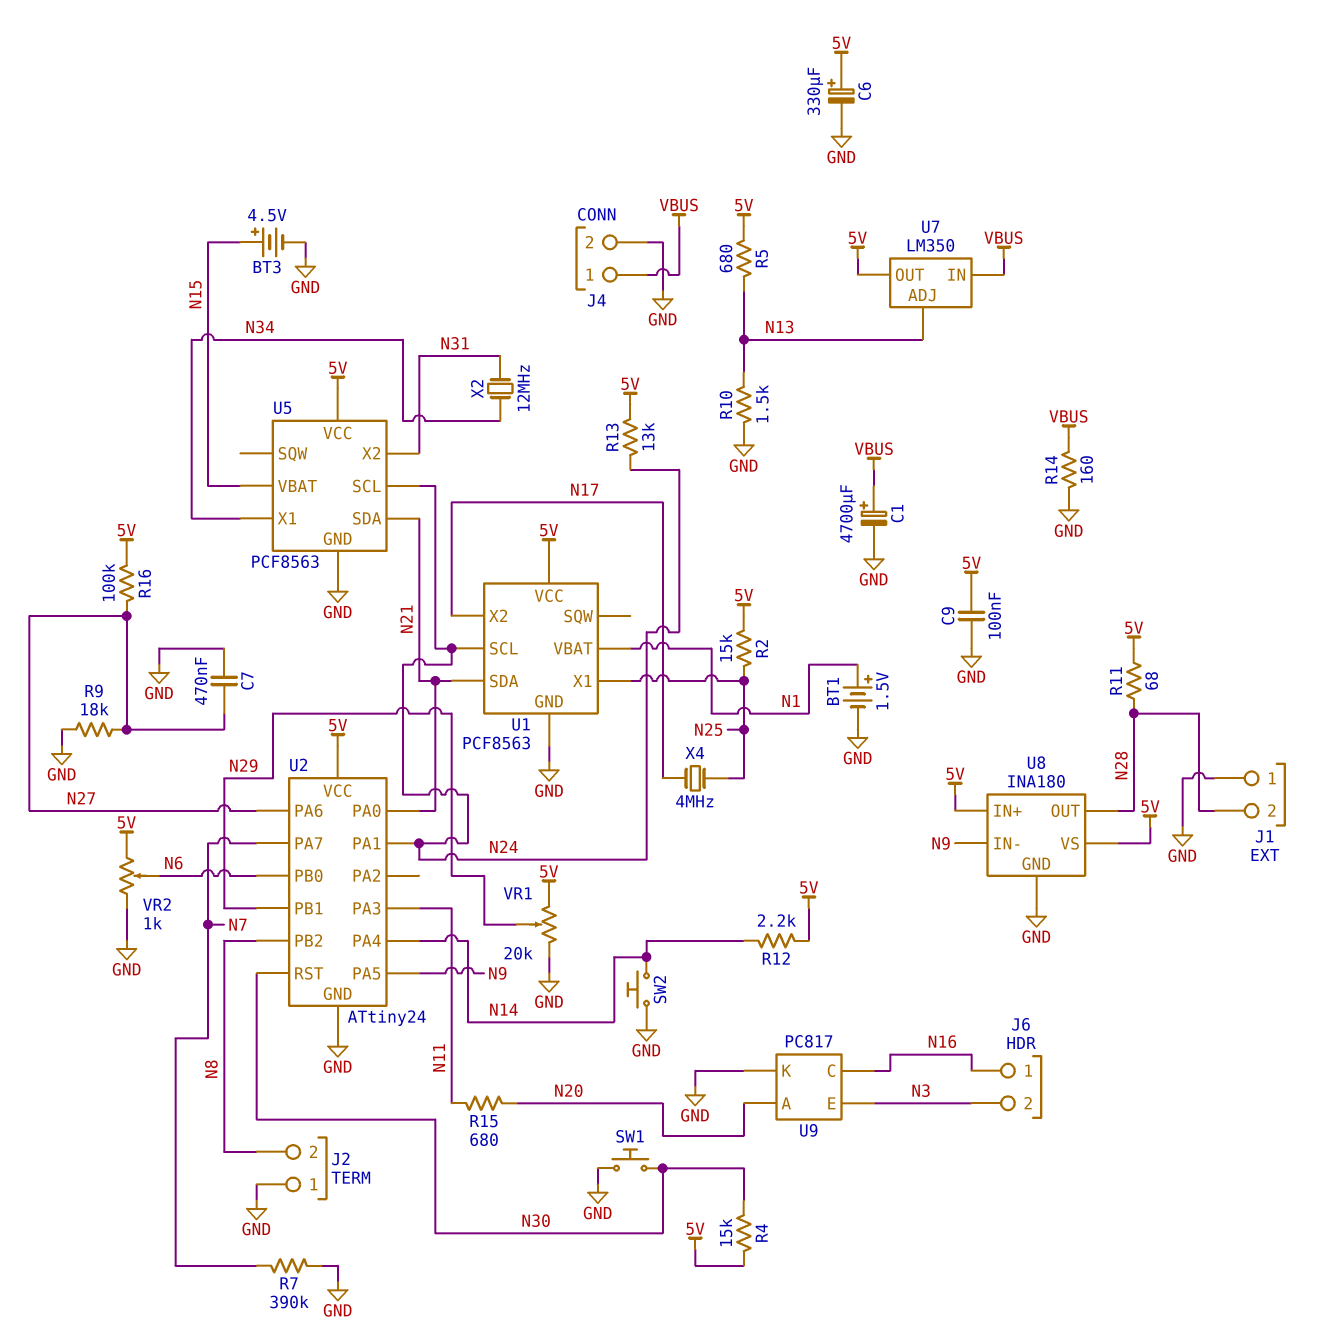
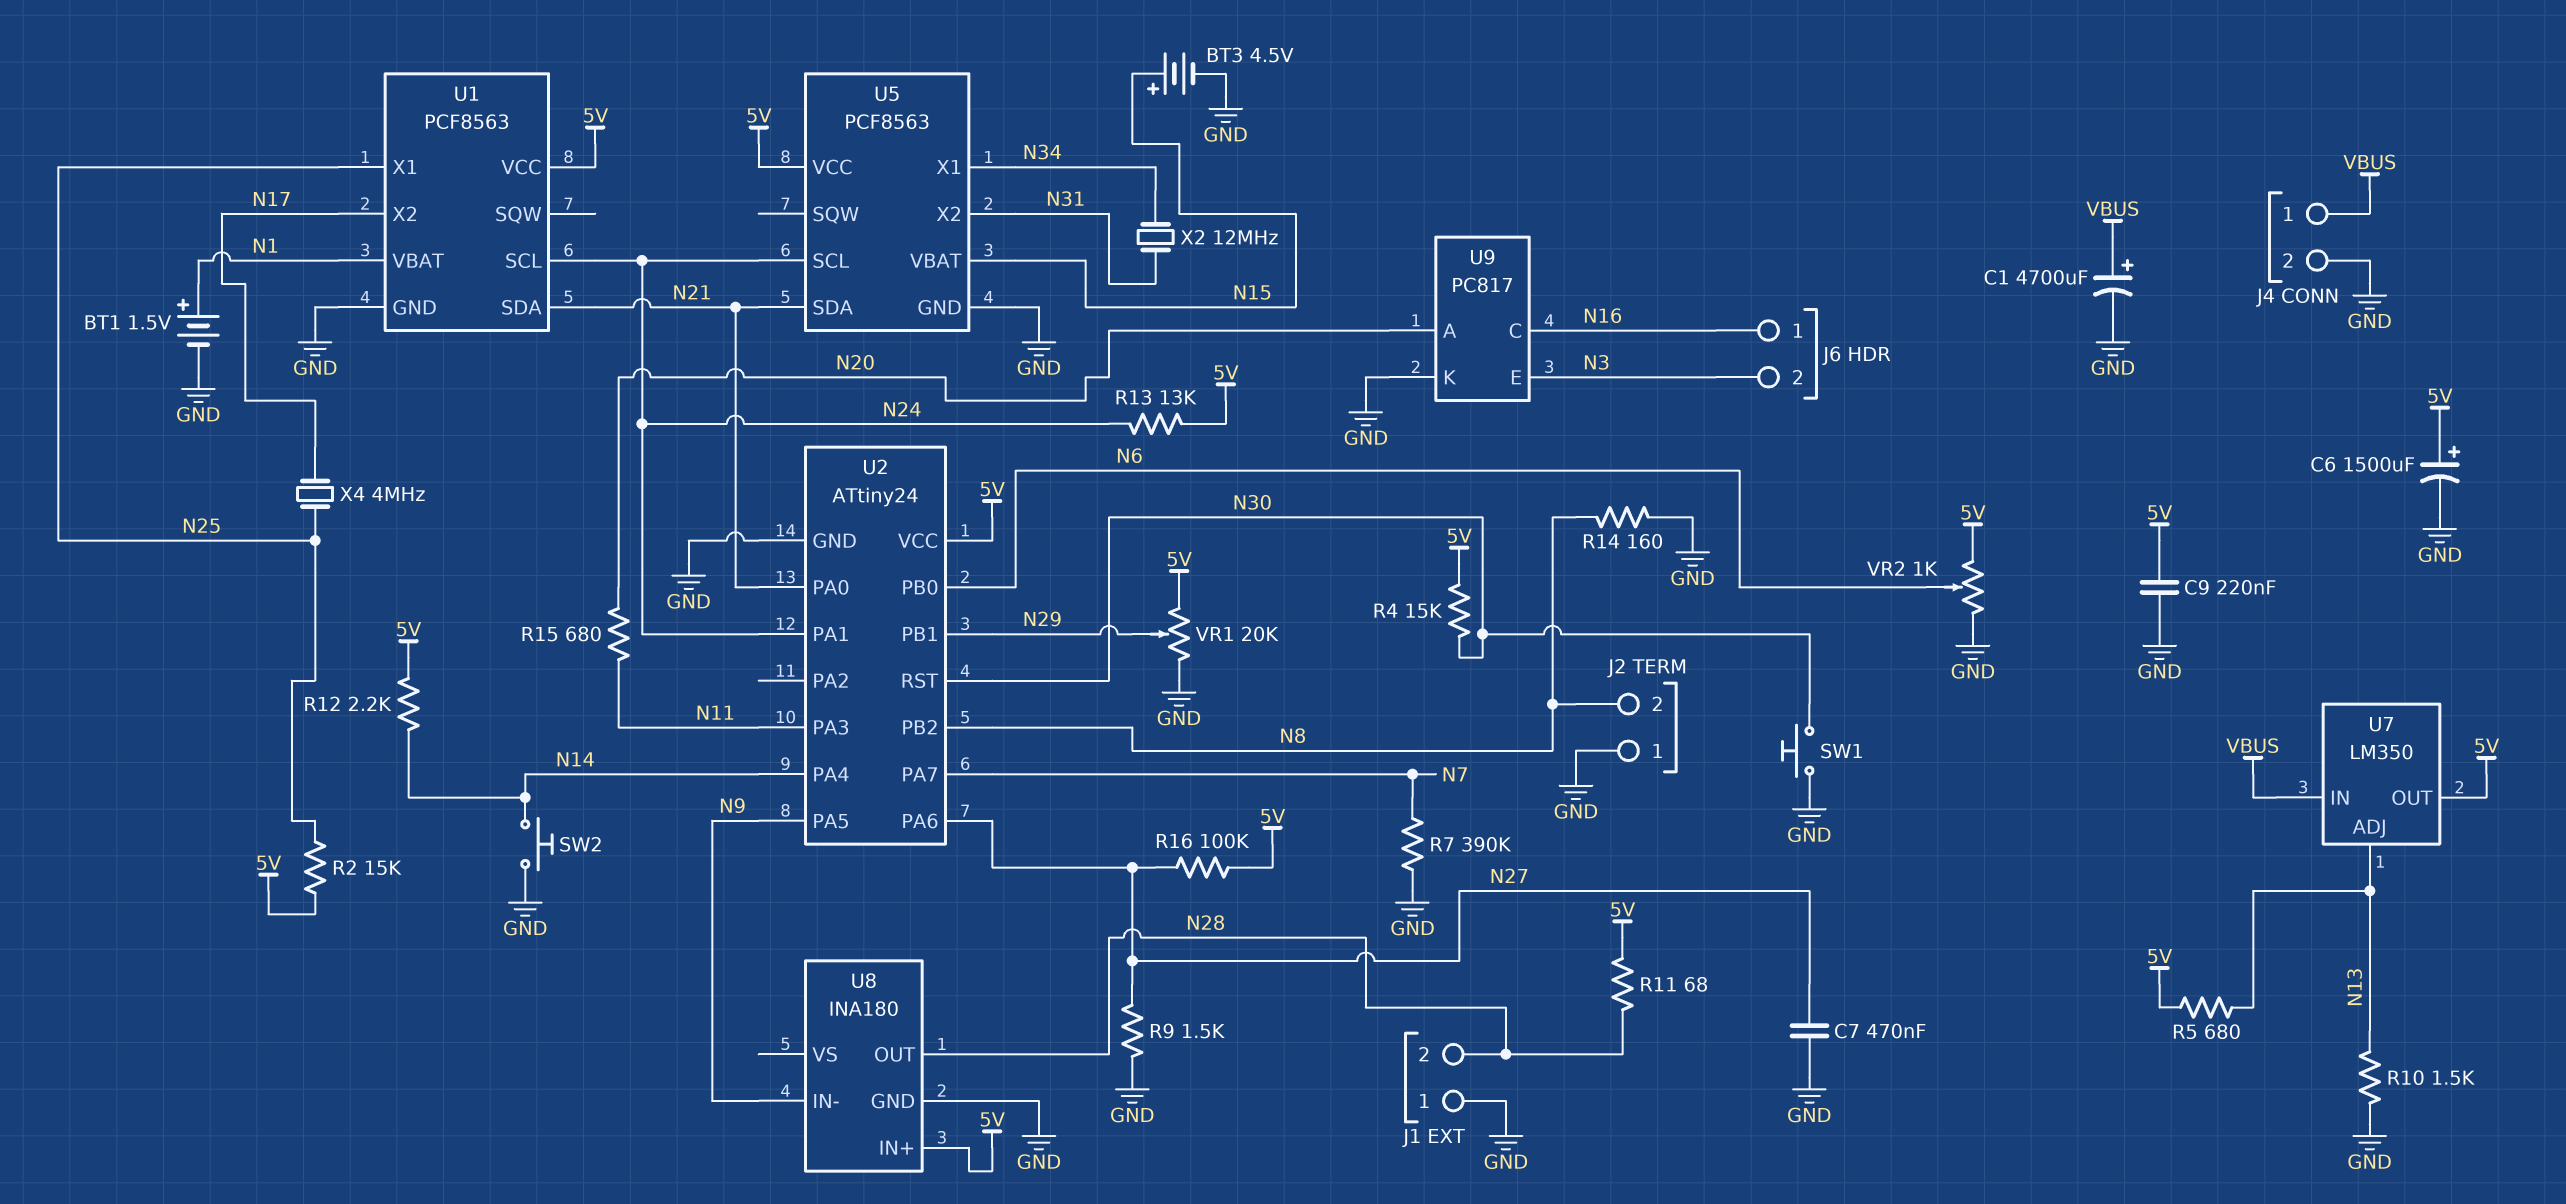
C6: 330uF (plus 5V, minus GND) -> 1500uF (plus 5V, minus GND)
C9: 100nF (5V, GND) -> 220nF (5V, GND)
R9: 18k (GND, N27) -> 1.5k (GND, N27)
R14: 160 (GND, VBUS) -> 160 (GND, N8)
U8 pin VS: 5V -> none

